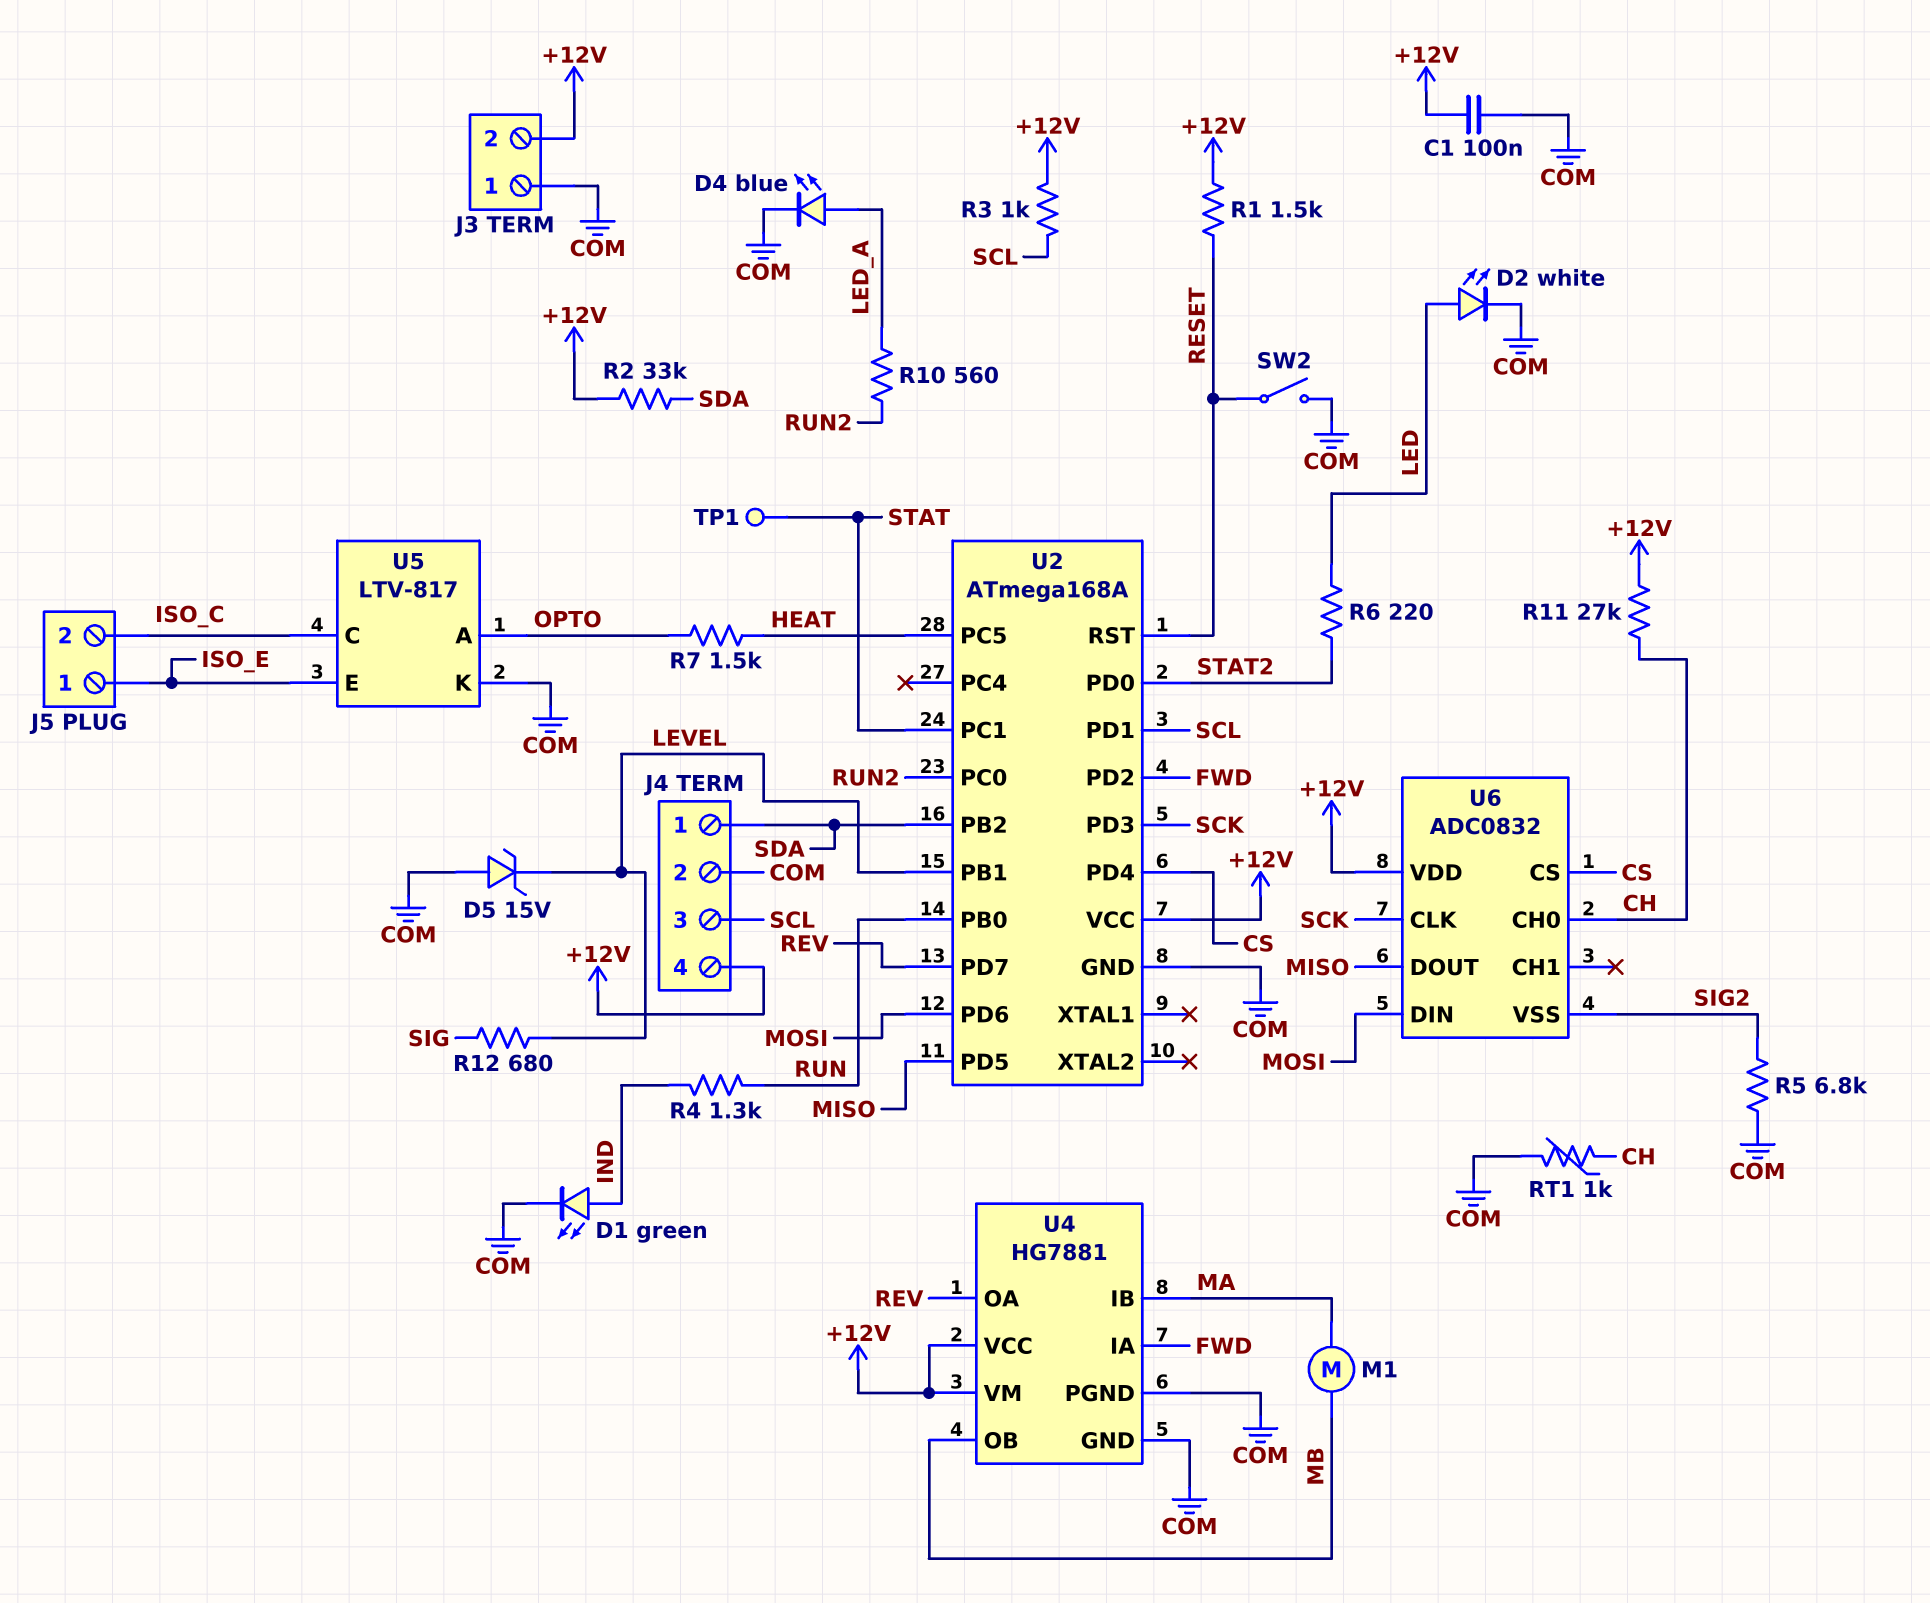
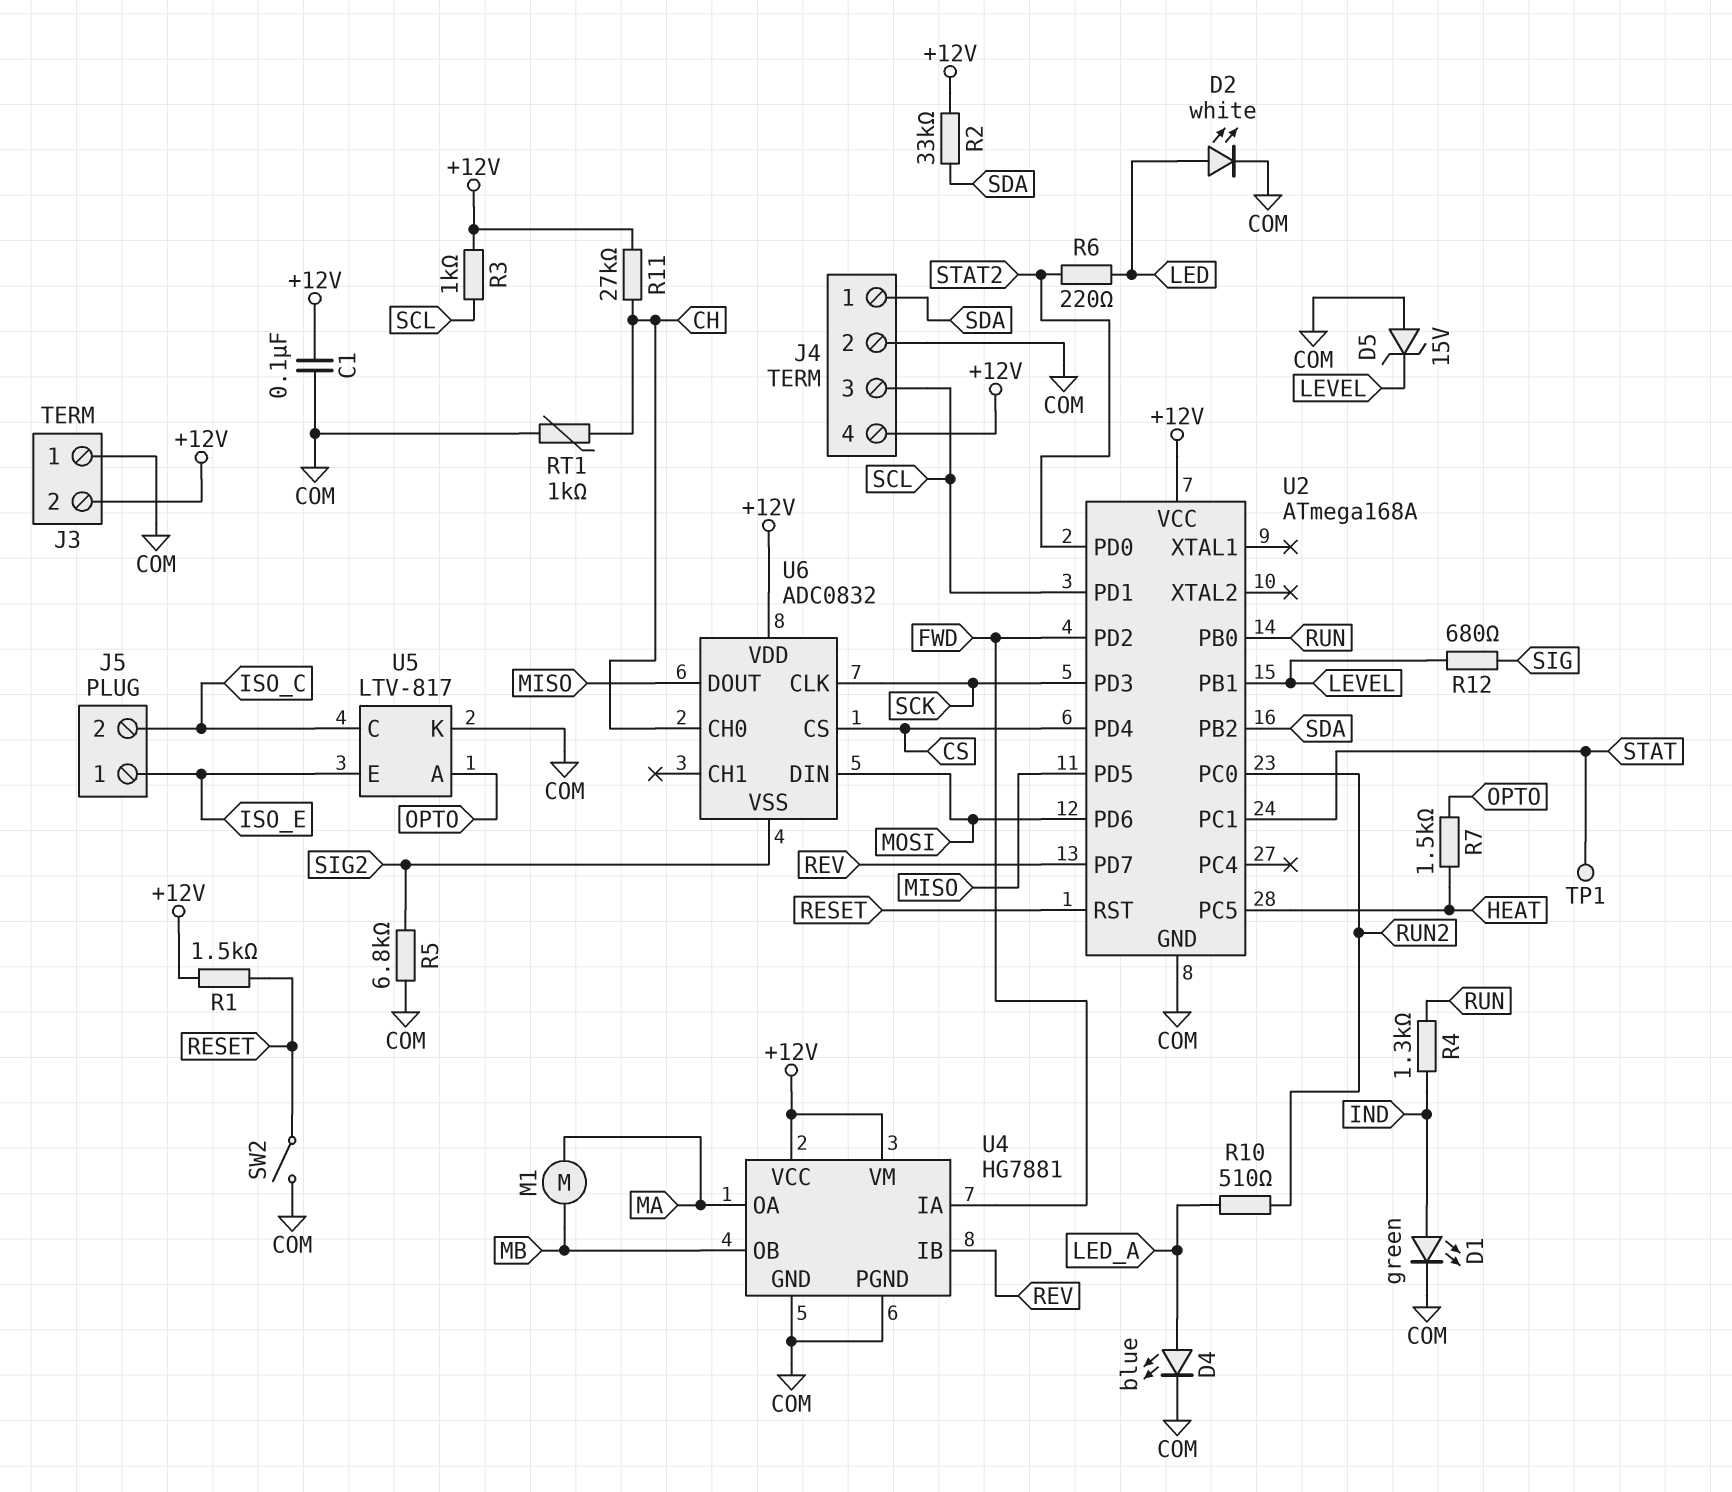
R10: 560 (LED_A, RUN2) -> 510 (LED_A, RUN2)
U4 pin IB: MA -> REV
U4 pin OA: REV -> MA

